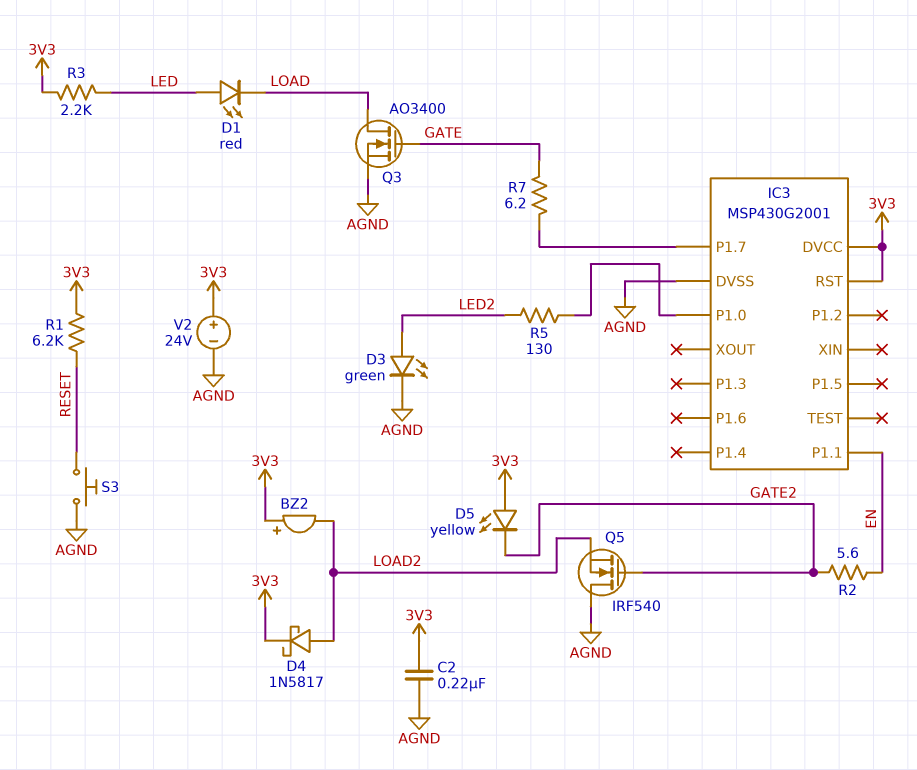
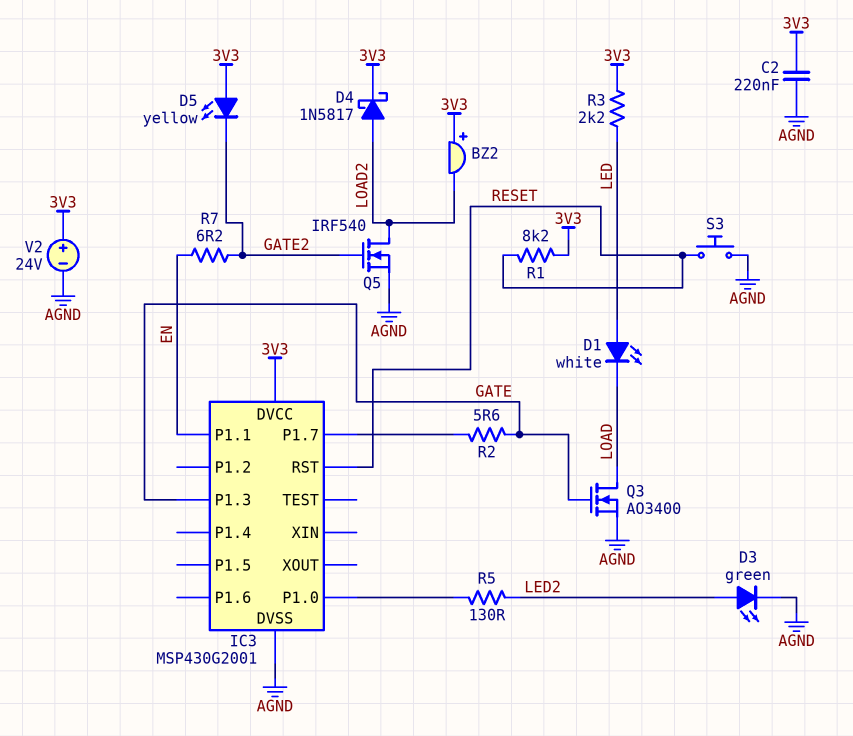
D1: LED red (A LED, K LOAD) -> LED white (A LED, K LOAD)
IC3 pin P1.3: none -> GATE
IC3 pin RST: 3V3 -> RESET
Q5: NMOS IRF540 (G GATE2, D AGND, S LOAD2) -> NMOS IRF540 (G GATE2, D LOAD2, S AGND)
R1: 6.2k (3V3, RESET) -> 8.2k (3V3, RESET)
R2: 5.6 (EN, GATE2) -> 5.6 (GATE, IC3/P1.7)
R7: 6.2 (GATE, IC3/P1.7) -> 6.2 (EN, GATE2)

